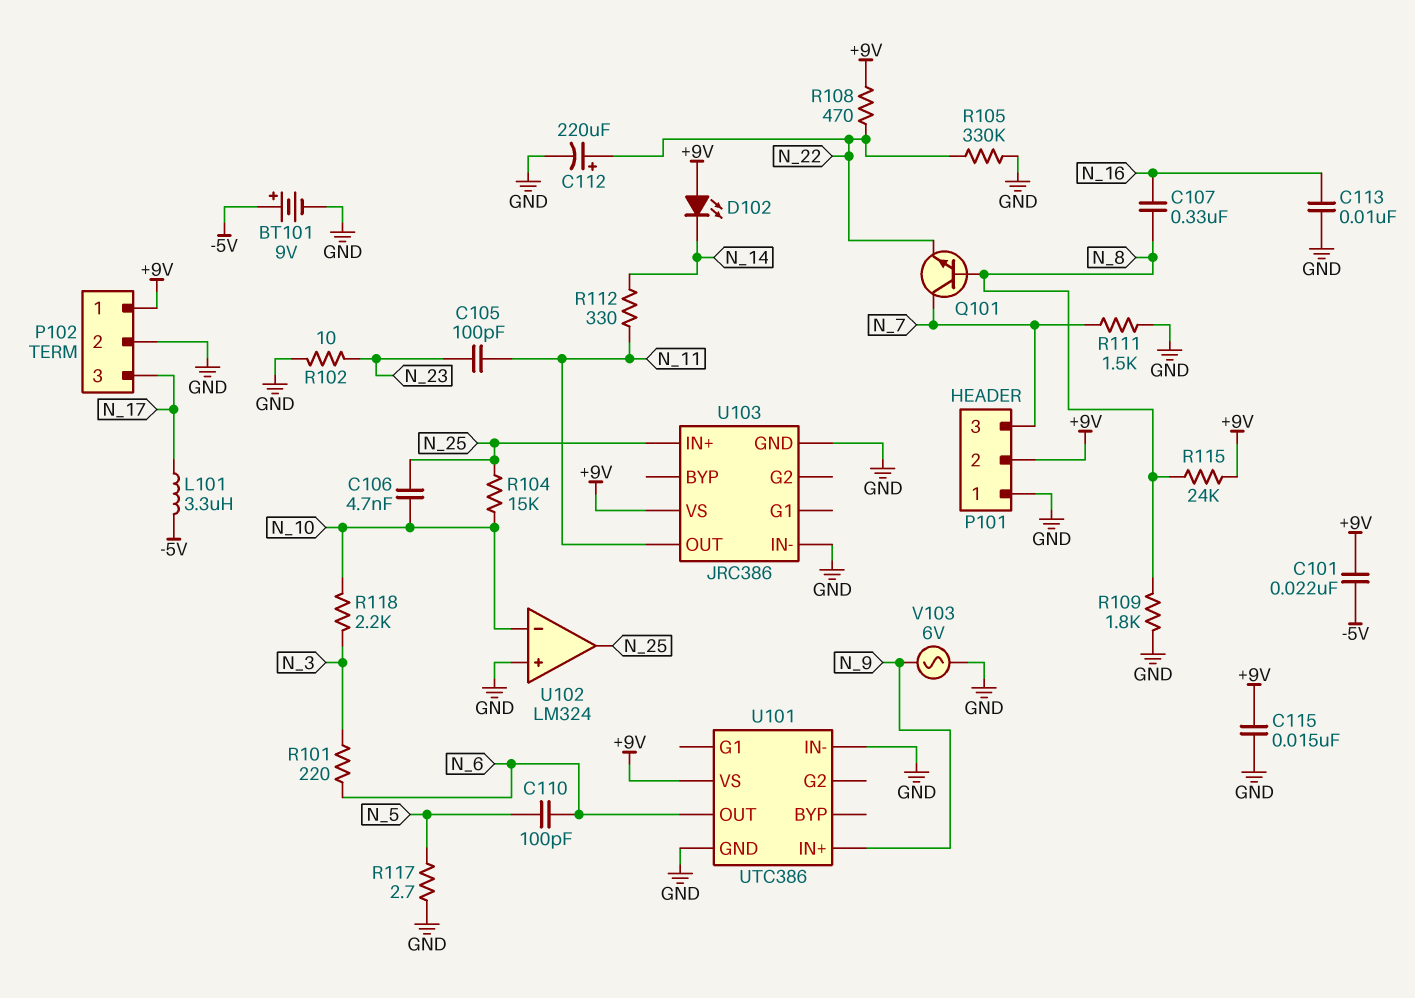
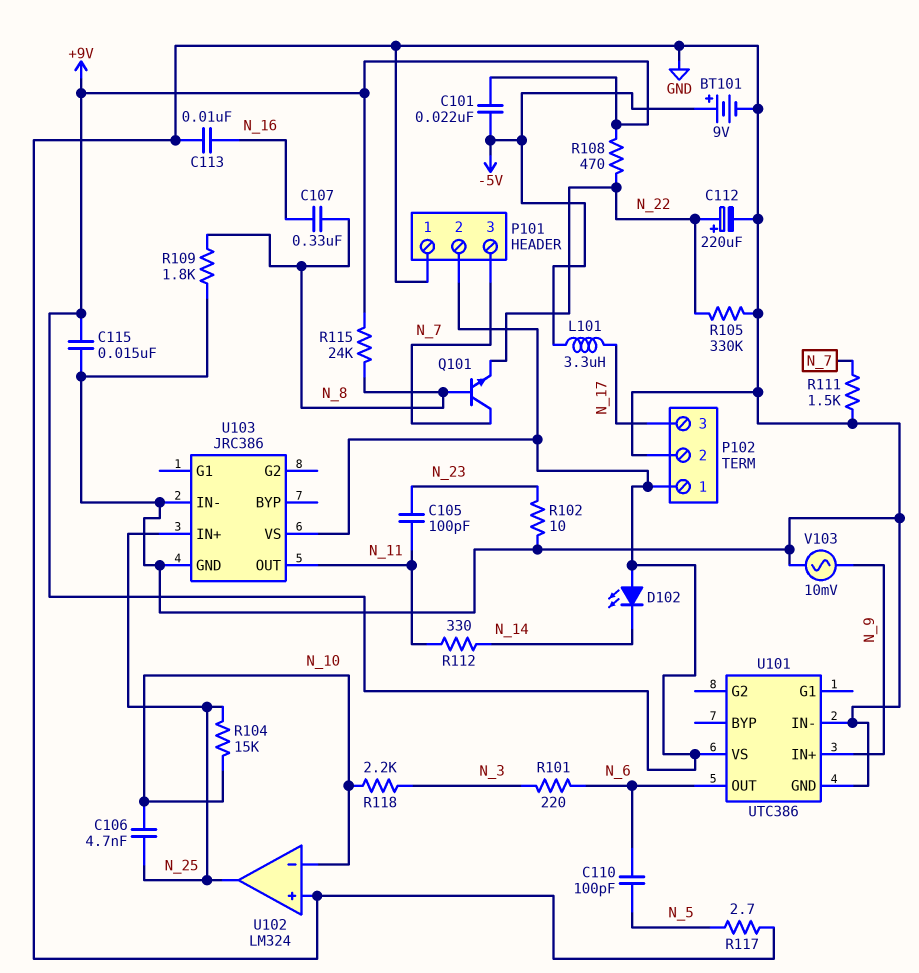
V103: AC 6V (GND, N_9) -> AC 10mV (GND, N_9)

